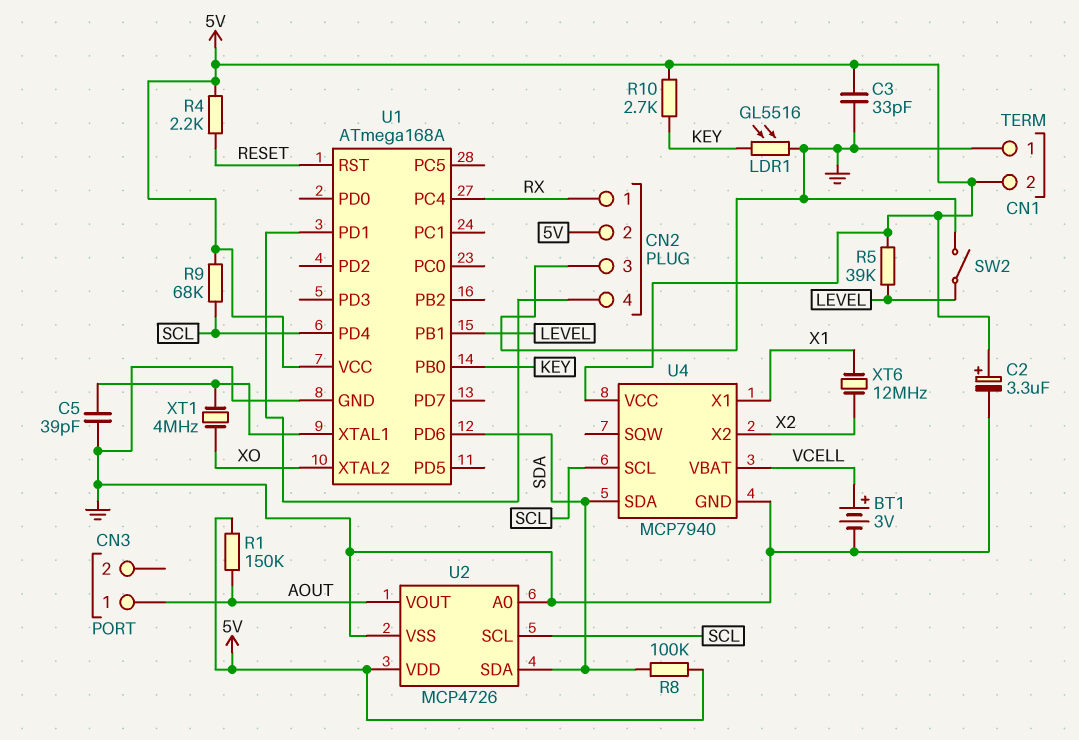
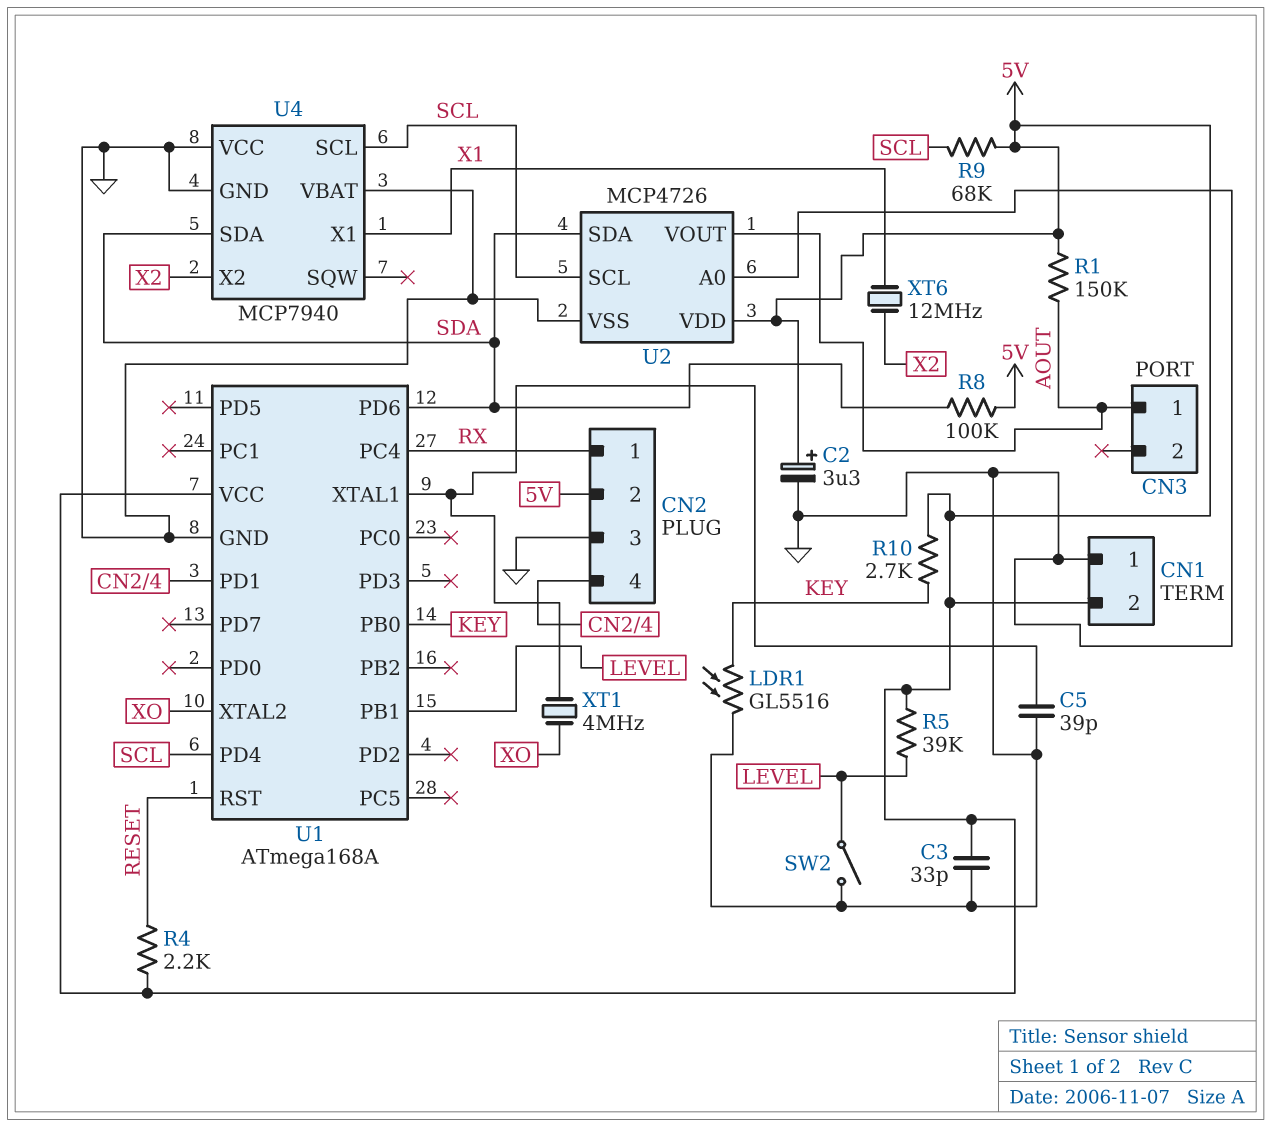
BT1: 3V (plus VCELL, minus GND) -> none
U4 pin VBAT: VCELL -> GND
U4 pin VCC: 5V -> GND

